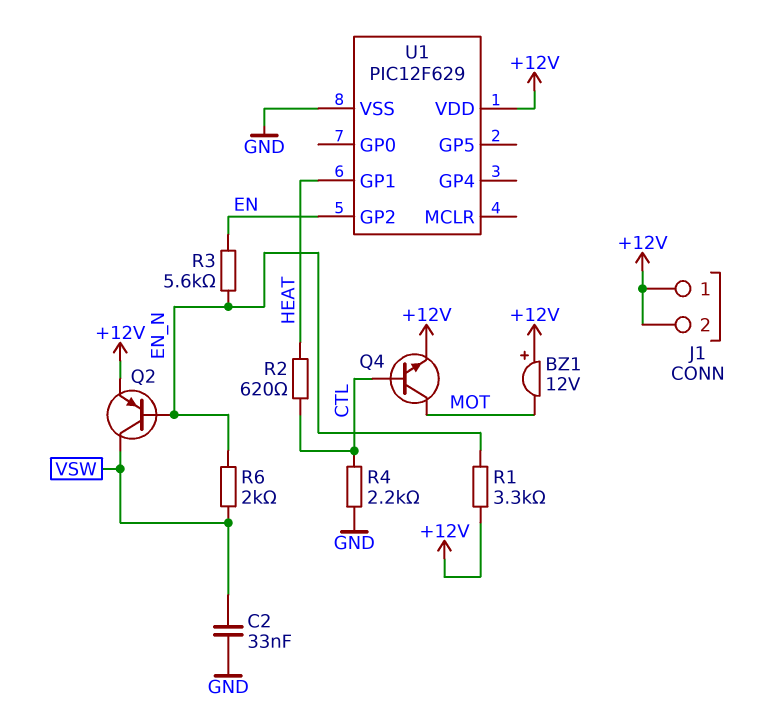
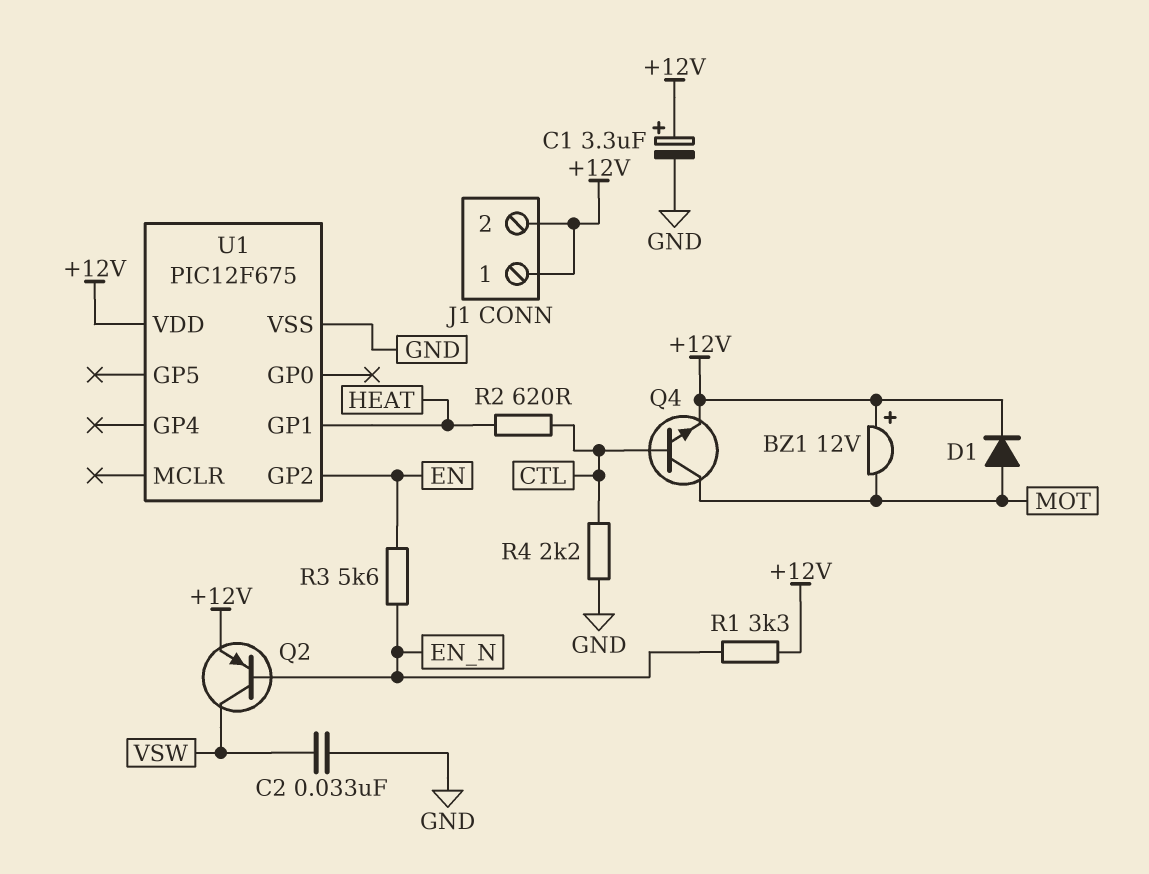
C1: none -> 3.3uF (plus +12V, minus GND)
D1: none -> diode (A MOT, K +12V)
R6: 2k (EN_N, VSW) -> none
U1: PIC12F629 -> PIC12F675

